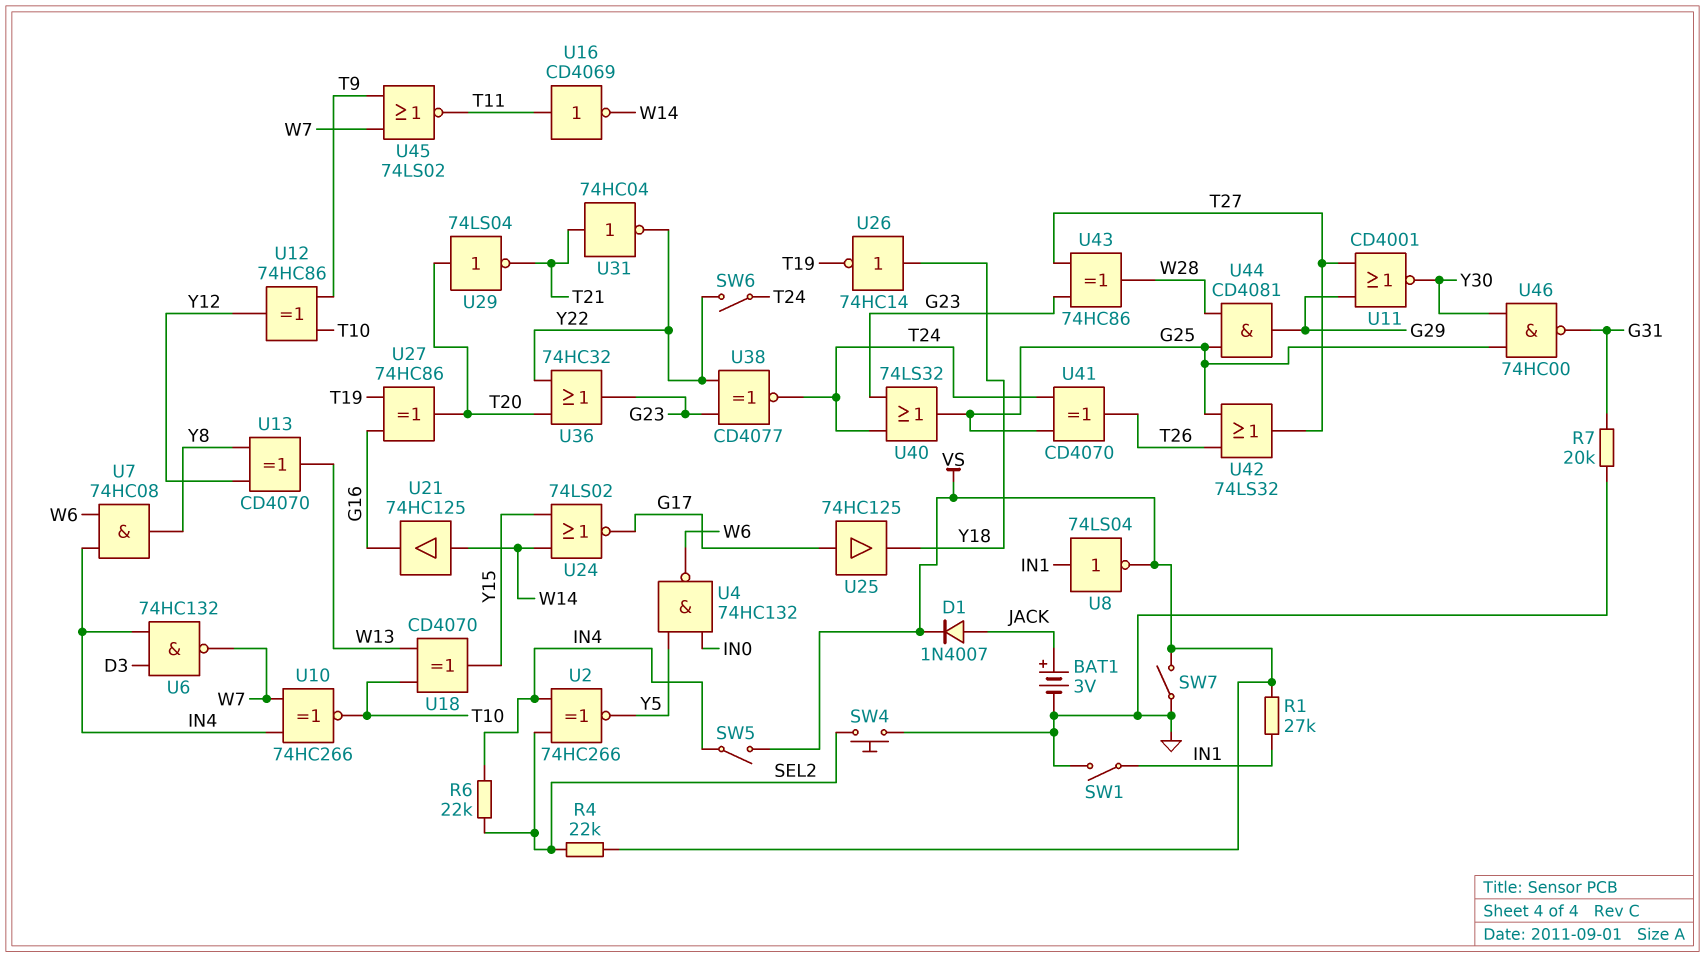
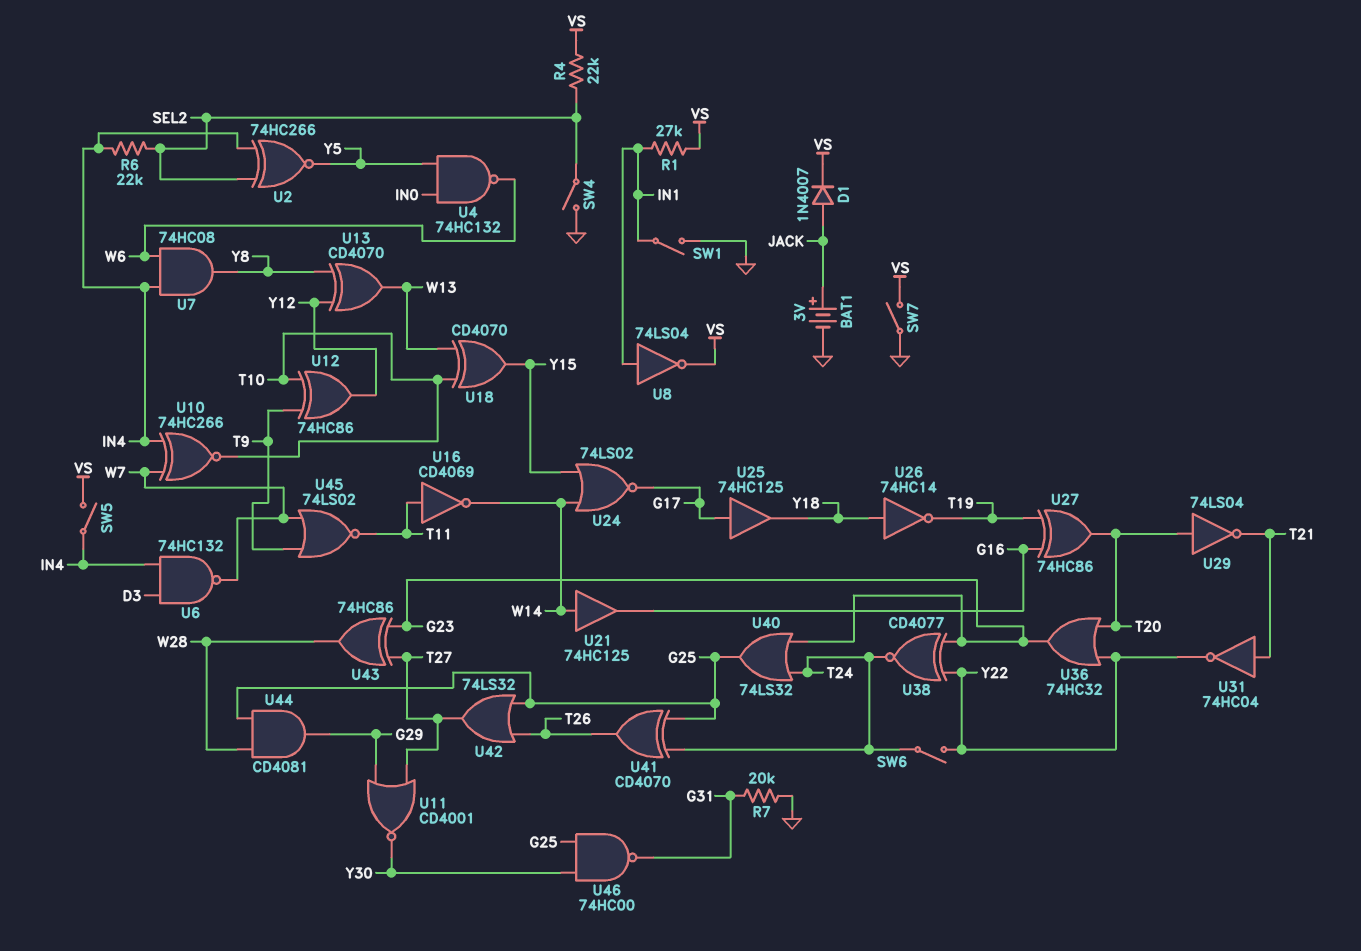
SW4: button (GND, SEL2) -> switch (GND, SEL2)

